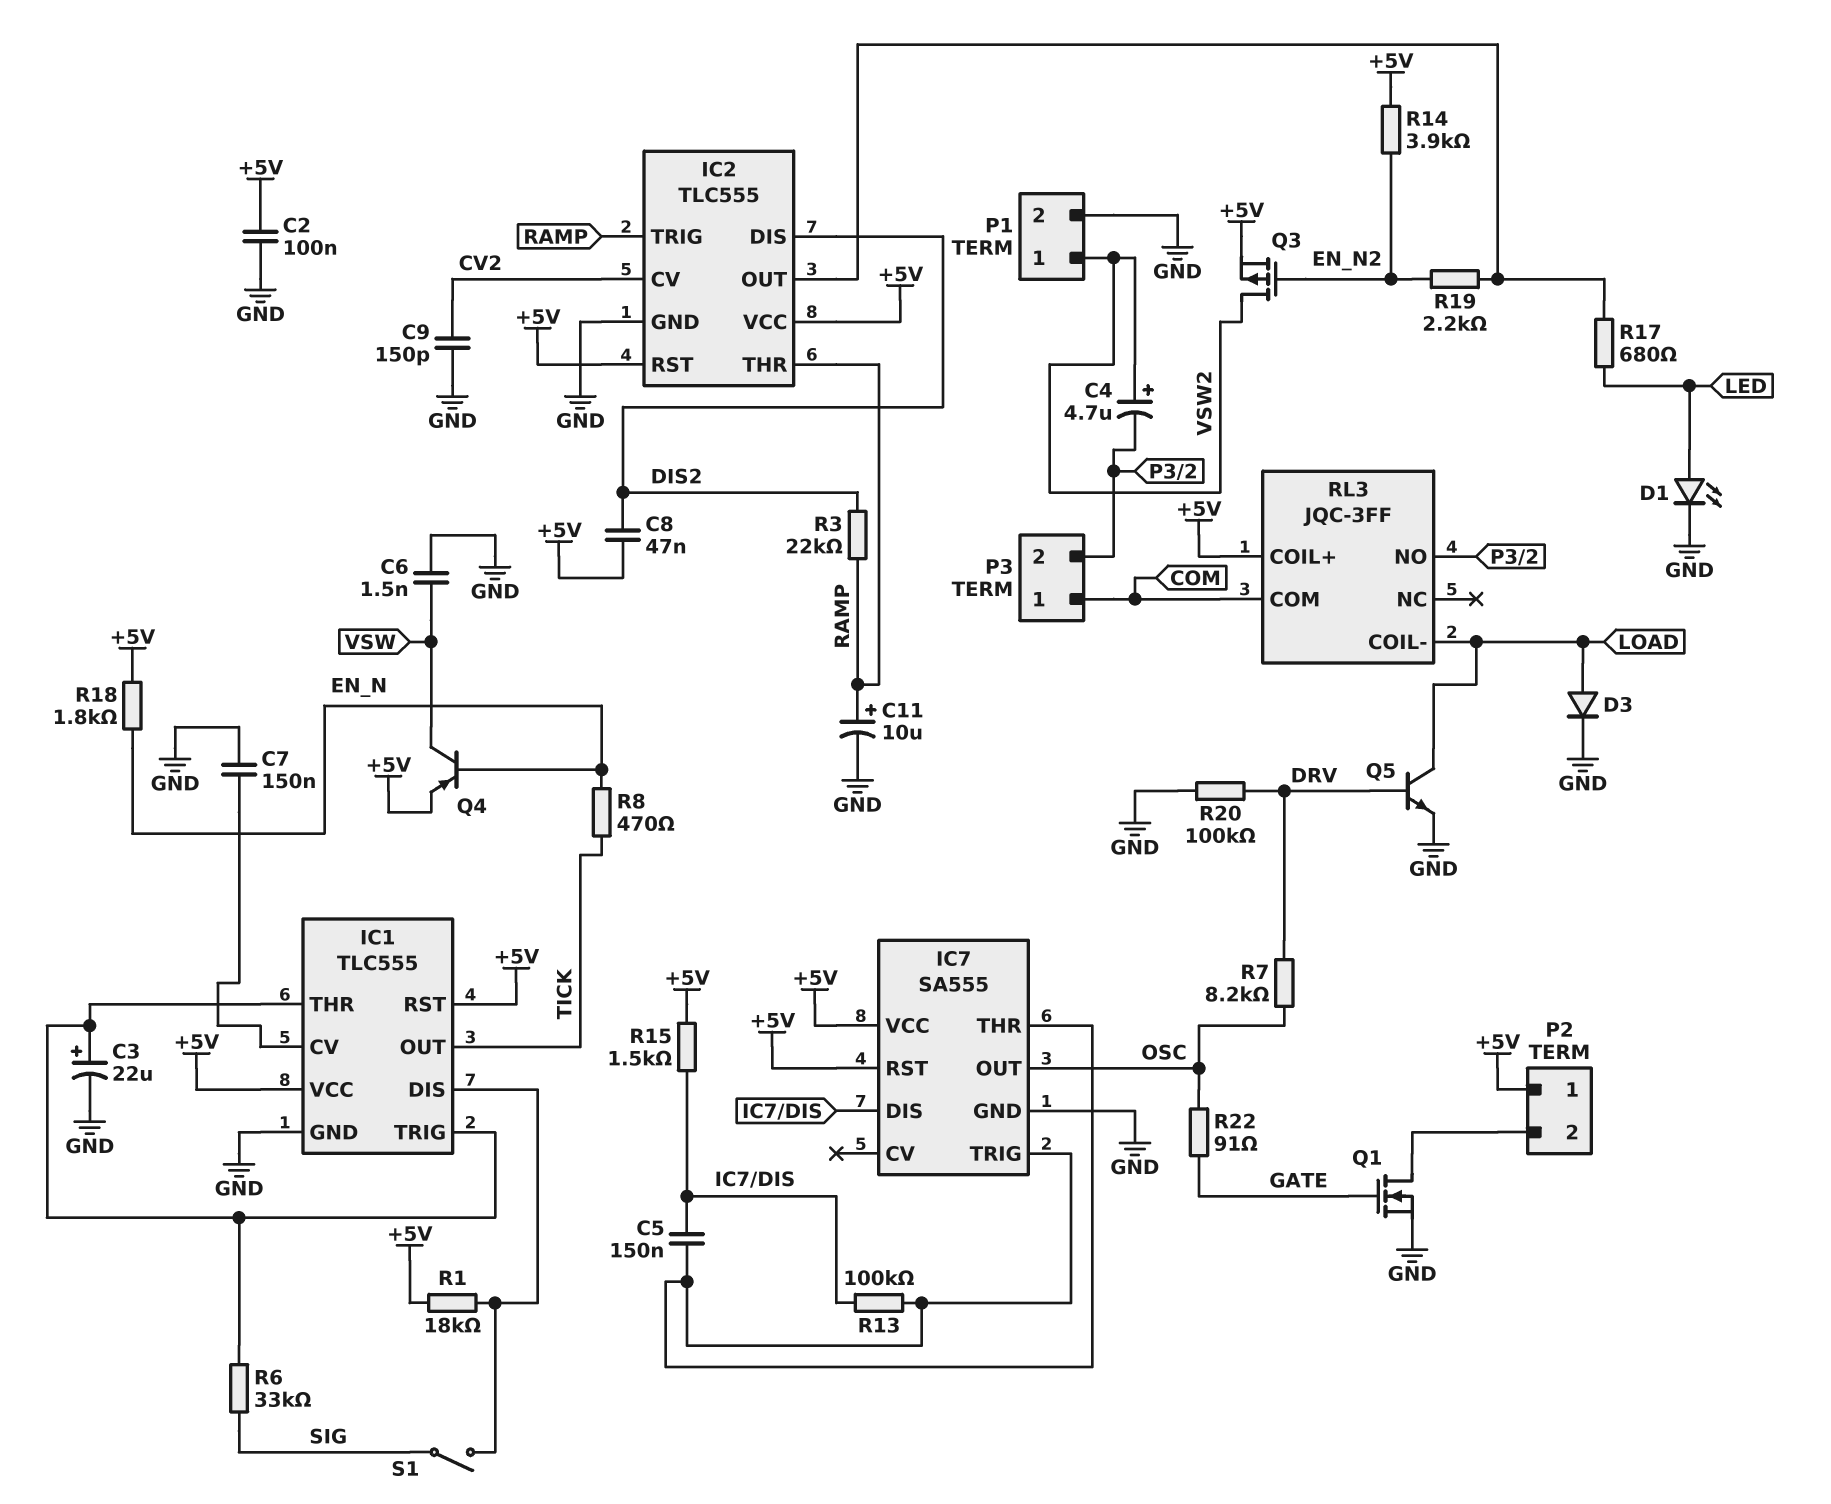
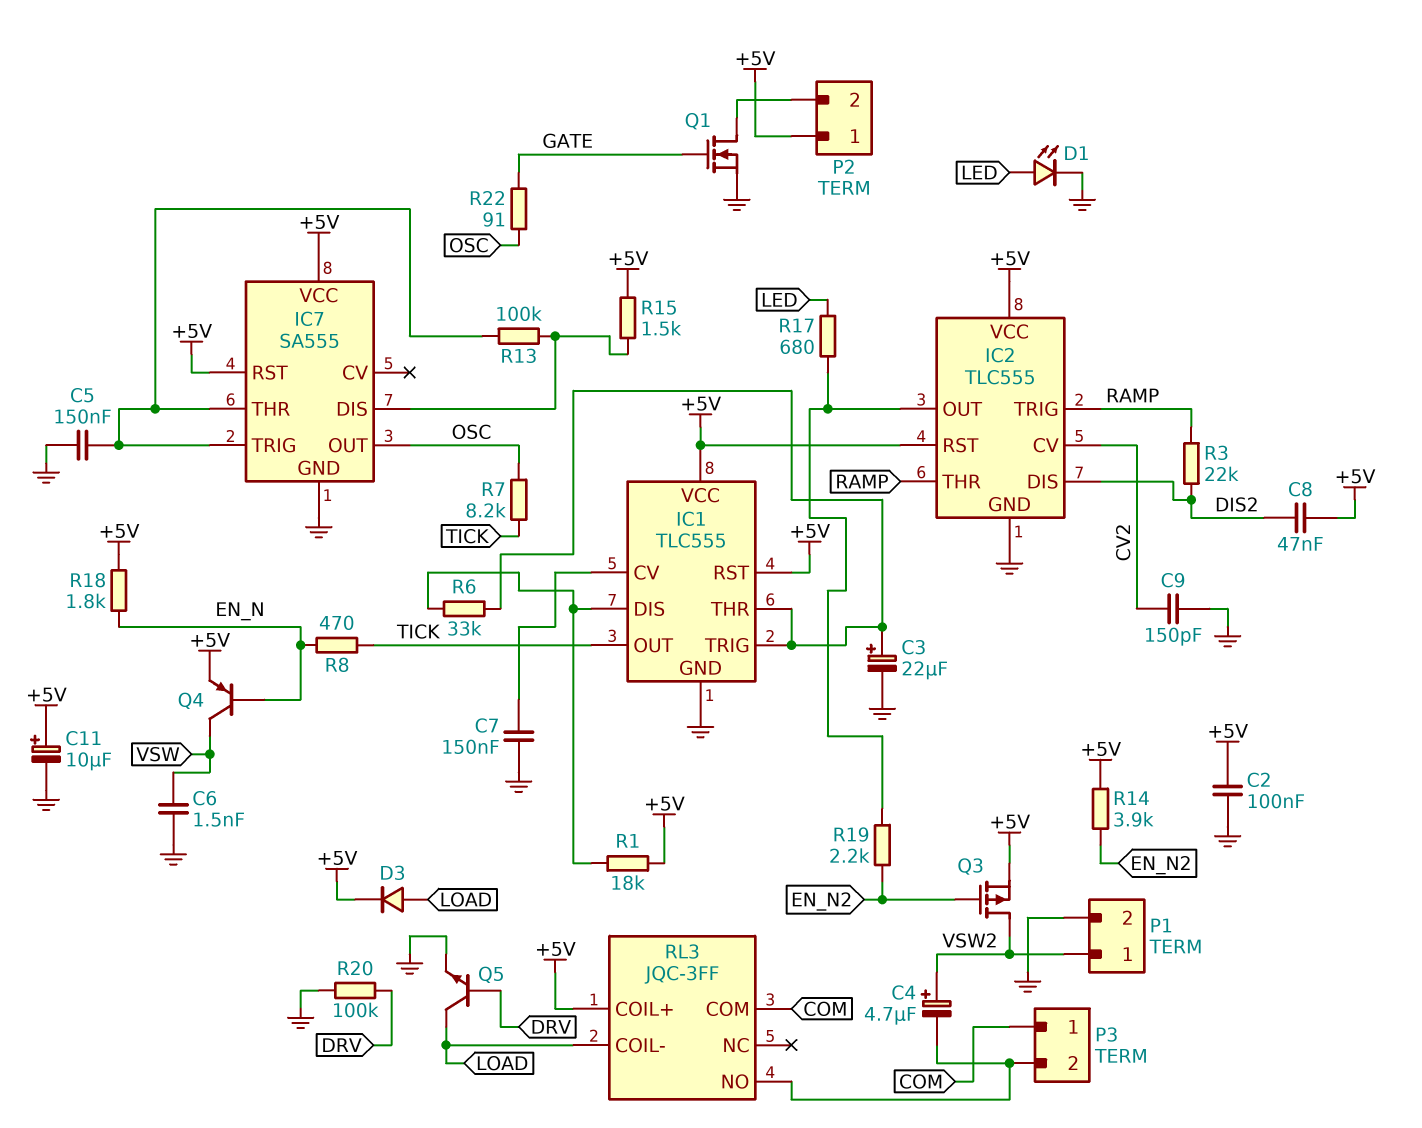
C5: 150nF (IC7/DIS, IC7/THR) -> 150nF (GND, IC7/THR)
C11: 10uF (plus RAMP, minus GND) -> 10uF (plus +5V, minus GND)
D3: diode (A LOAD, K GND) -> diode (A LOAD, K +5V)
R6: 33k (IC1/THR, SIG) -> 33k (IC1/DIS, IC1/THR)
R7: 8.2k (DRV, OSC) -> 8.2k (OSC, TICK)
S1: switch (IC1/DIS, SIG) -> none

